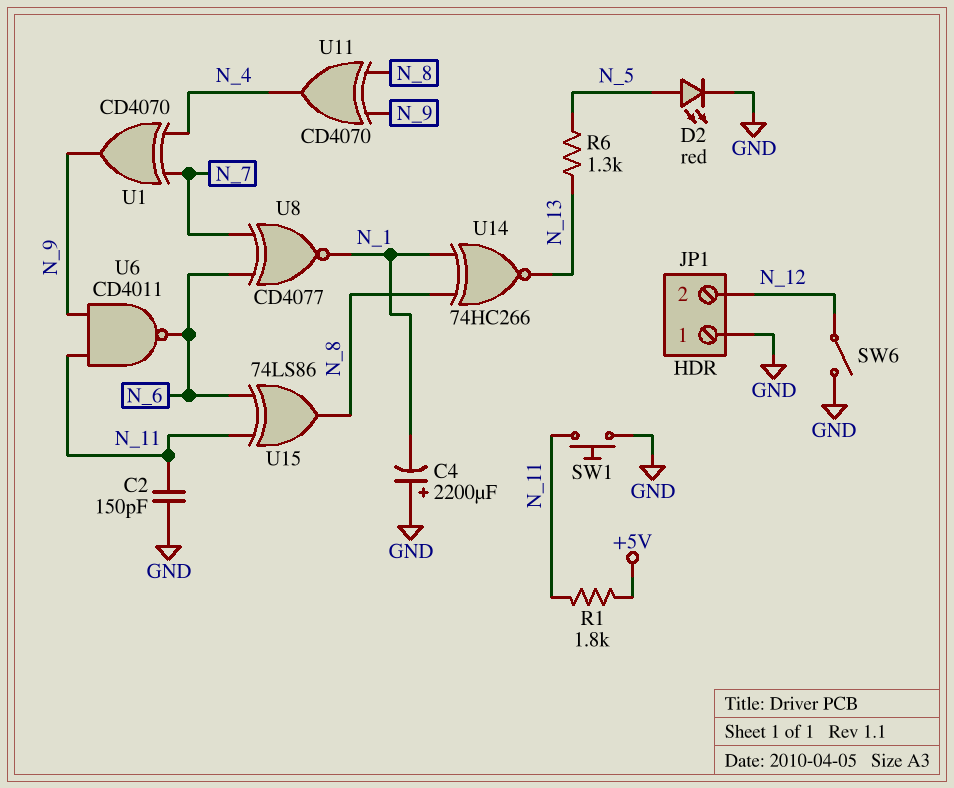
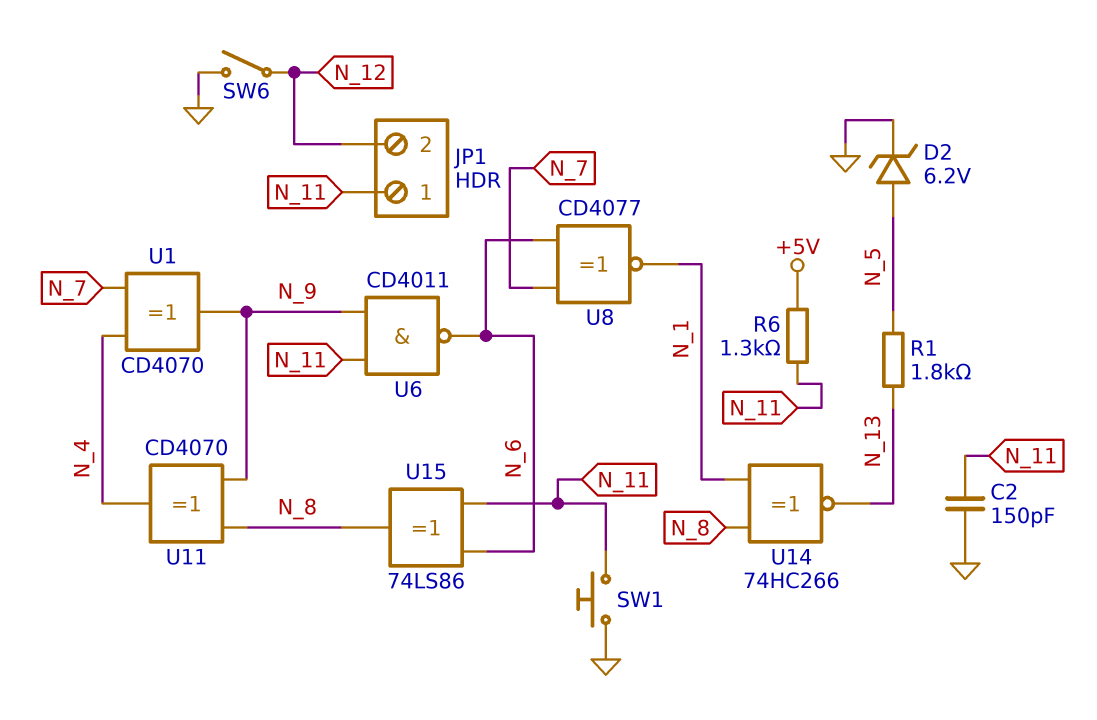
C4: 2200uF (plus GND, minus N_1) -> none
D2: LED red (A N_5, K GND) -> zener 6.2V (A N_5, K GND)
JP1 pin 1: GND -> N_11
R1: 1.8k (+5V, N_11) -> 1.8k (N_5, N_13)
R6: 1.3k (N_5, N_13) -> 1.3k (+5V, N_11)

